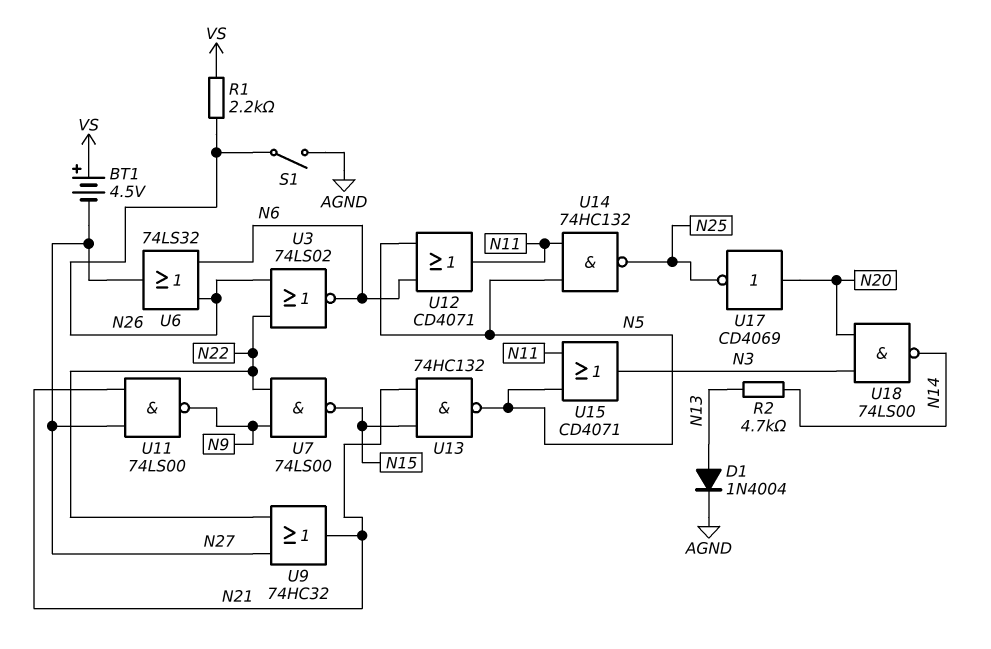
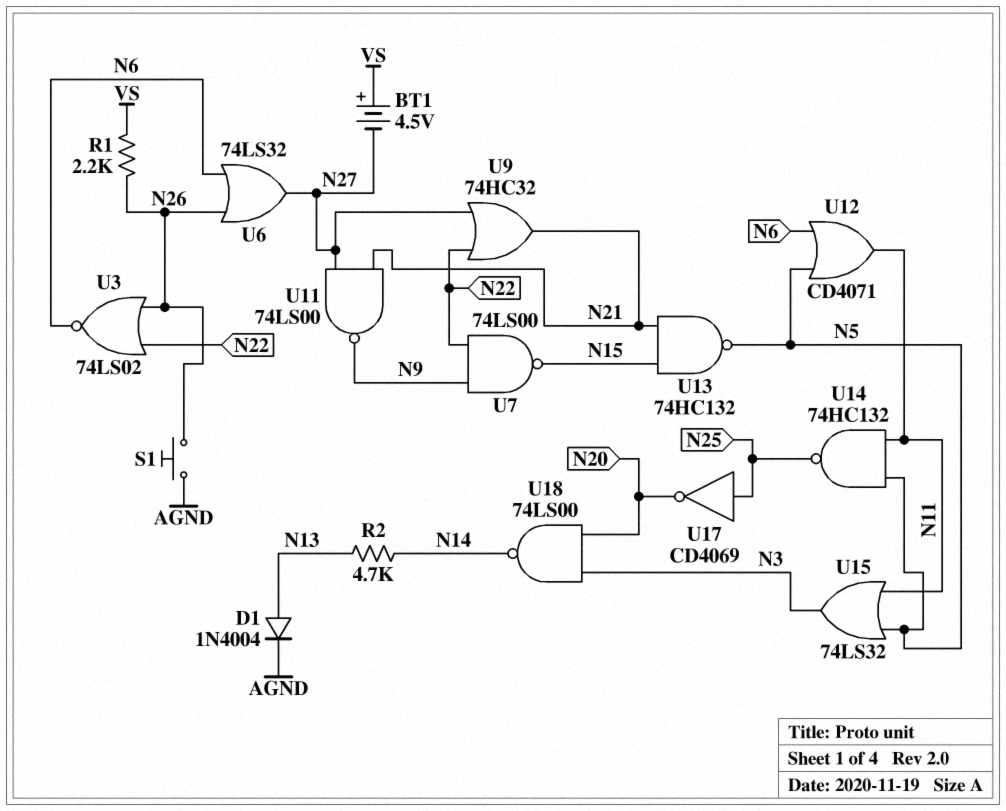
S1: switch (AGND, N26) -> button (AGND, N26)
U15: OR CD4071 (in N5, in N11, out N3) -> OR 74LS32 (in N5, in N11, out N3)
U17: NOT CD4069 (in N20, out N25) -> NOT CD4069 (in N25, out N20)

